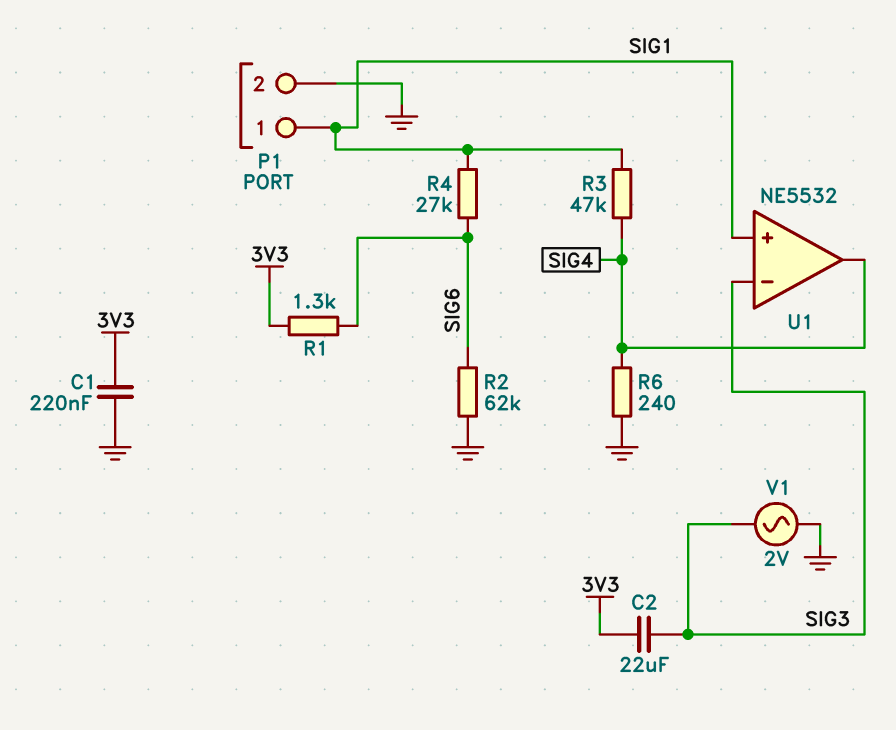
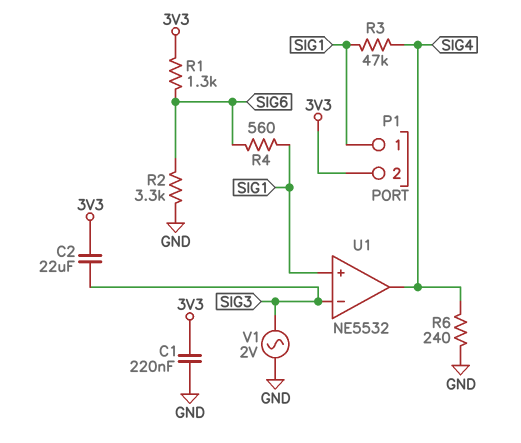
P1 pin 2: GND -> 3V3
R2: 62k (GND, SIG6) -> 3.3k (GND, SIG6)
R4: 27k (SIG1, SIG6) -> 560 (SIG1, SIG6)

